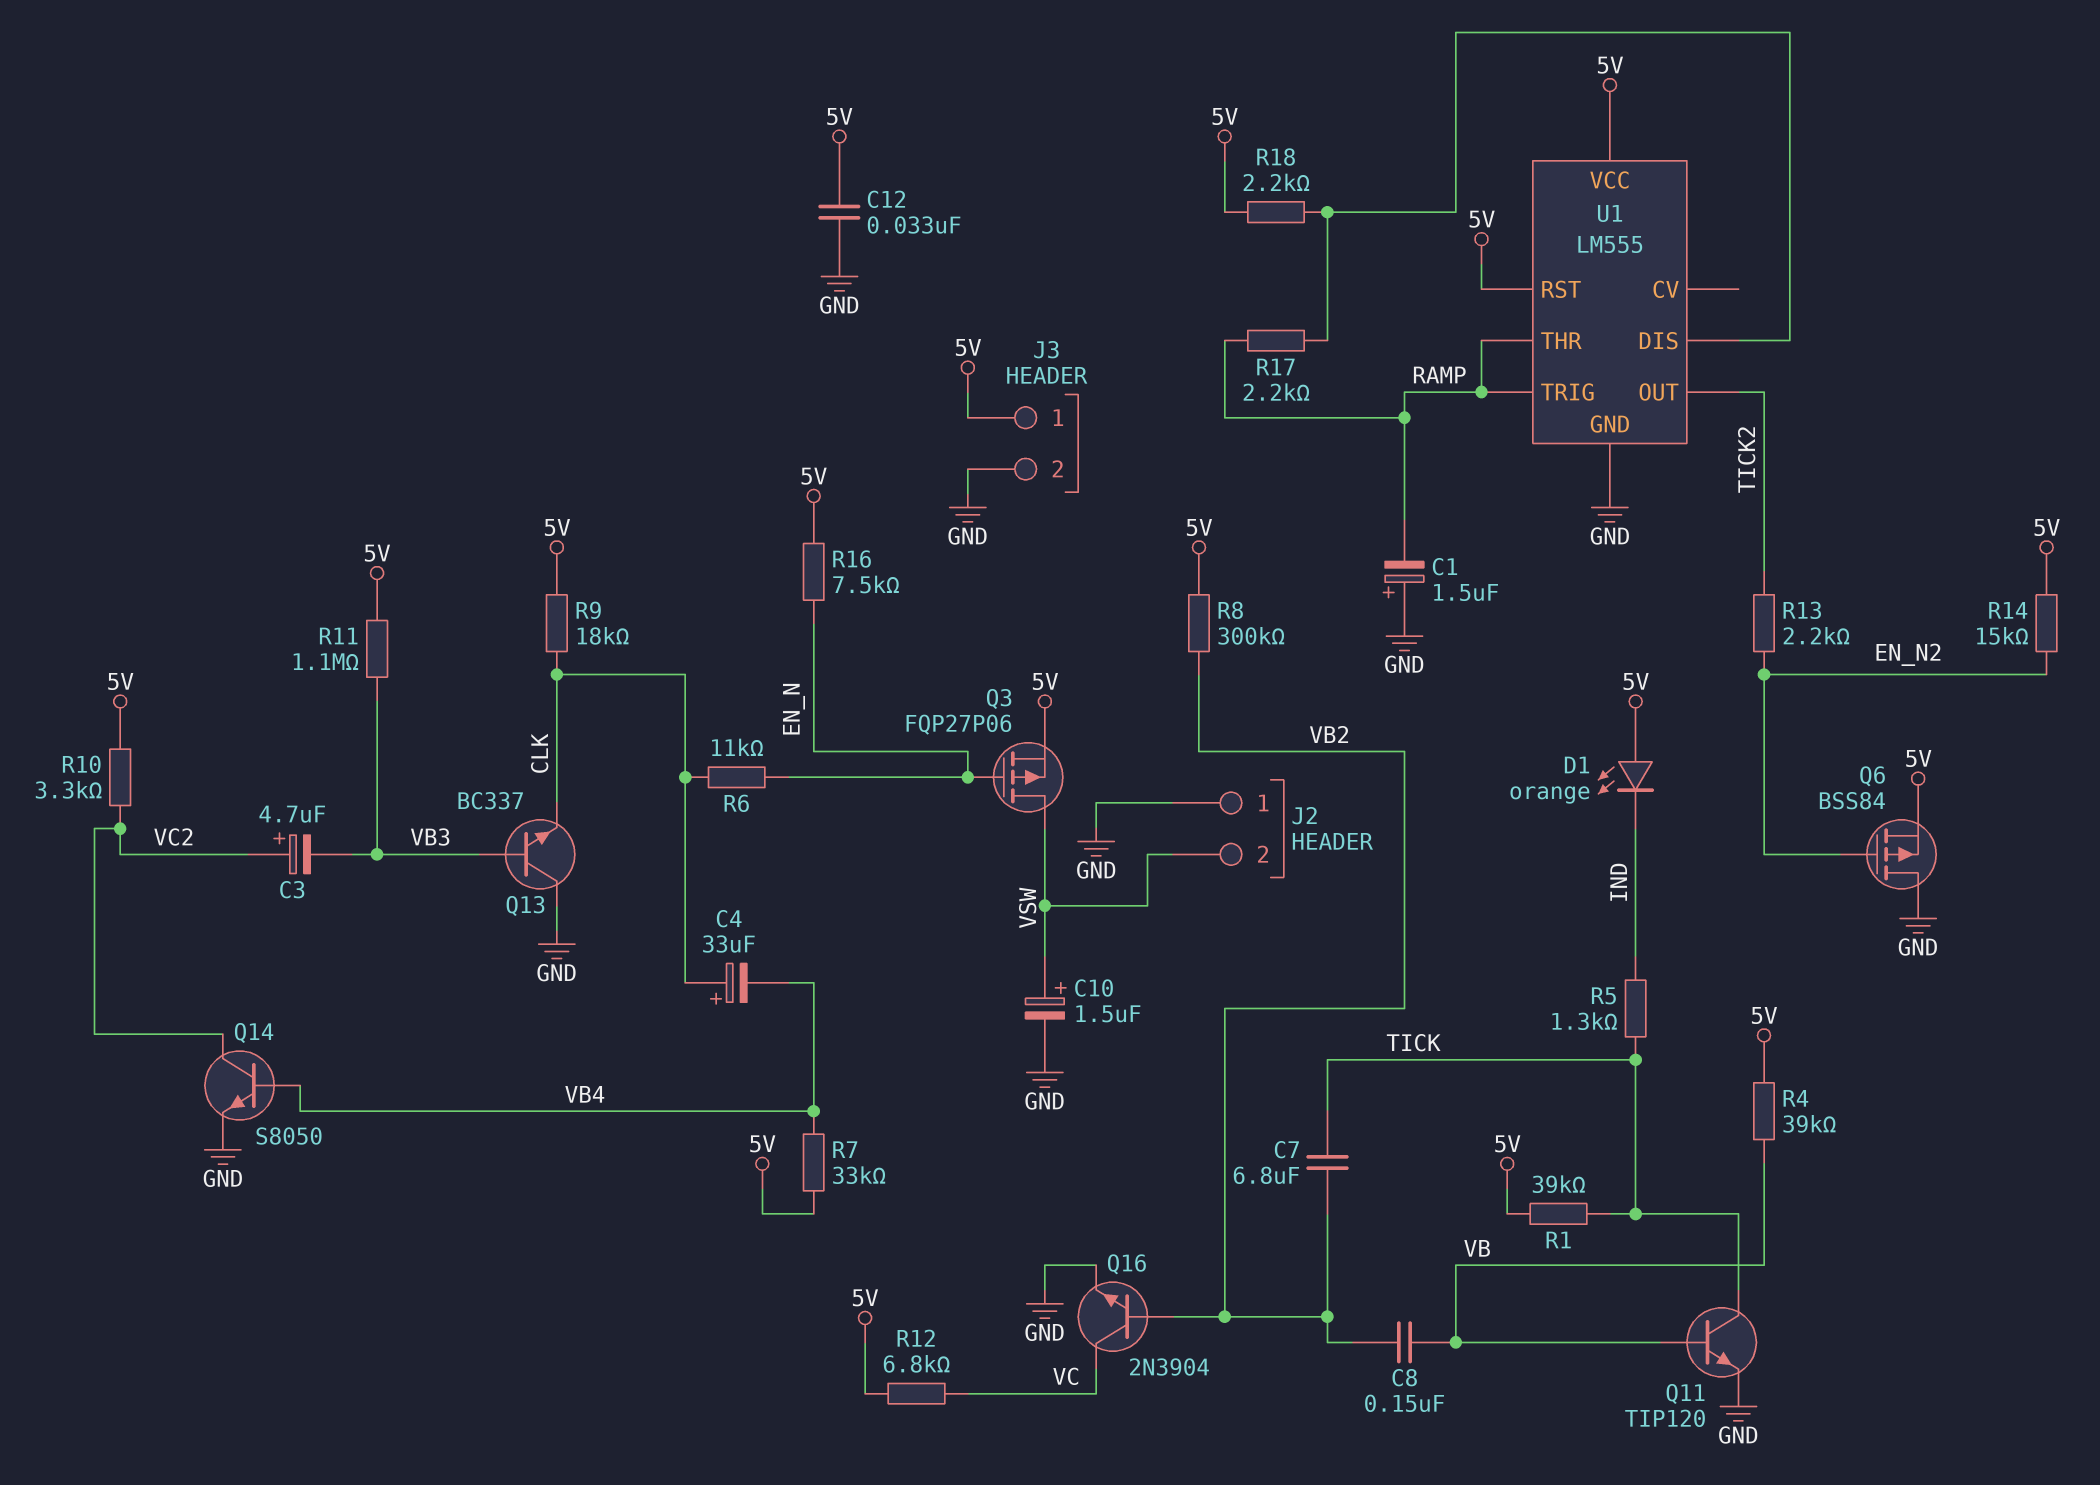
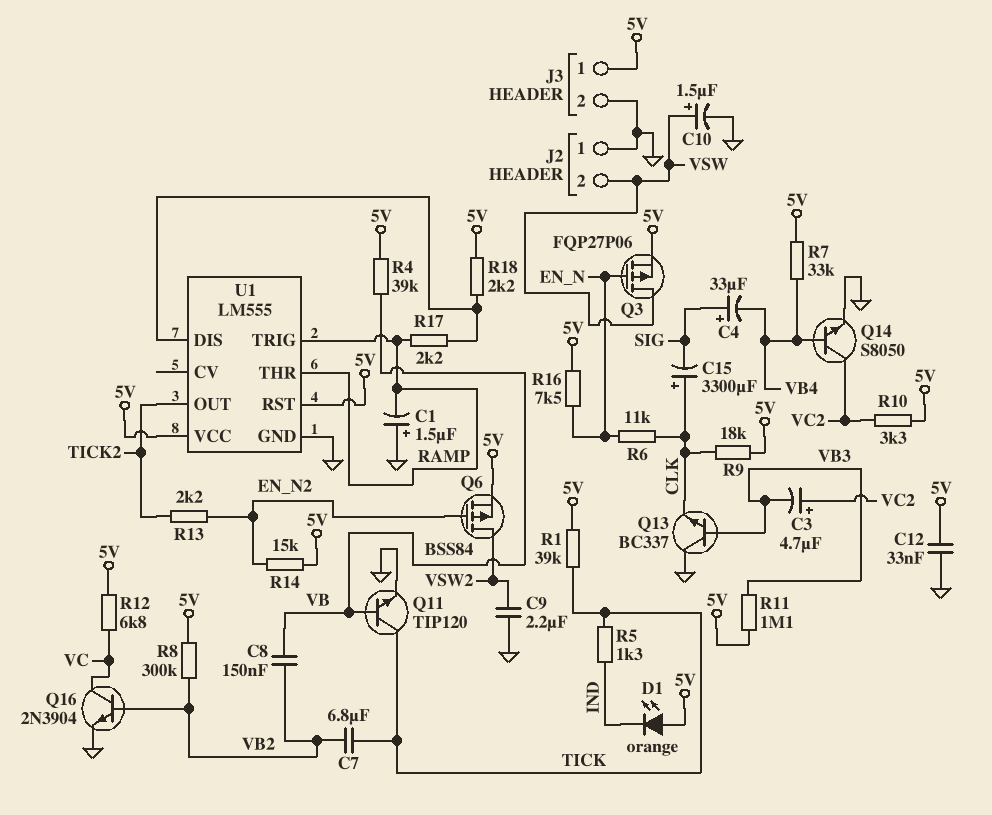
C4: 33uF (plus CLK, minus VB4) -> 33uF (plus SIG, minus VB4)
C9: none -> 2.2uF (GND, VSW2)
C15: none -> 3300uF (plus CLK, minus SIG)
Q6: PMOS BSS84 (G EN_N2, D GND, S 5V) -> PMOS BSS84 (G EN_N2, D VSW2, S 5V)

